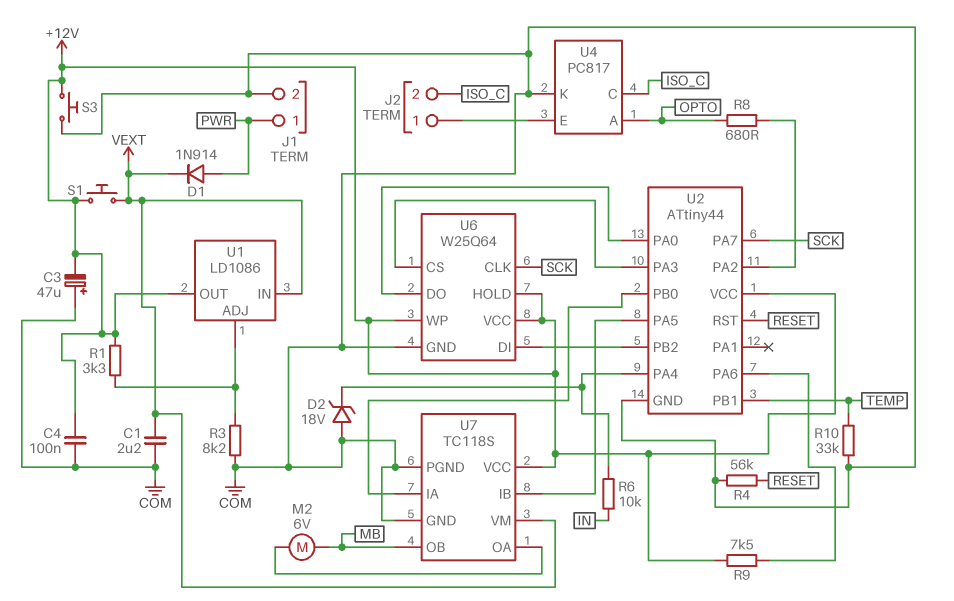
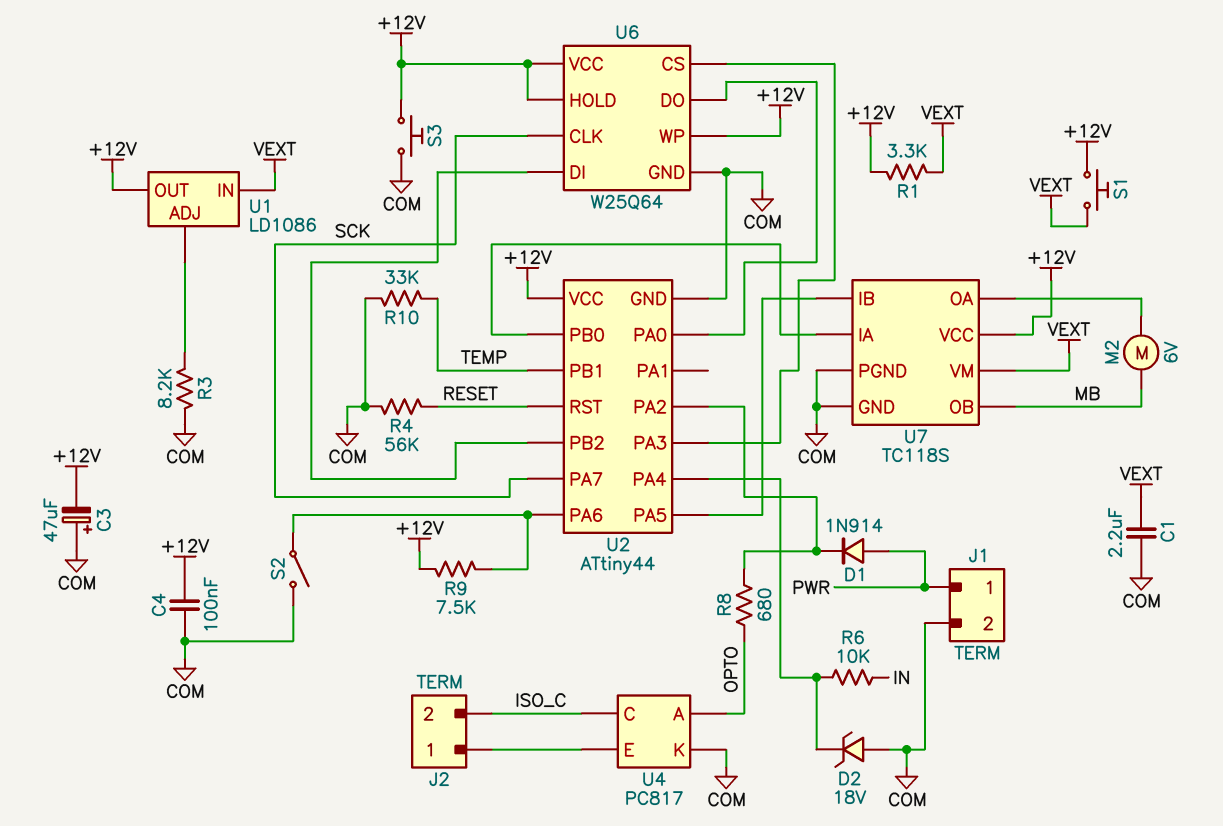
D1: diode 1N914 (A PWR, K VEXT) -> diode 1N914 (A PWR, K U2/PA2)
R1: 3.3k (+12V, U1/ADJ) -> 3.3k (+12V, VEXT)
S2: none -> switch (COM, U2/PA6)

